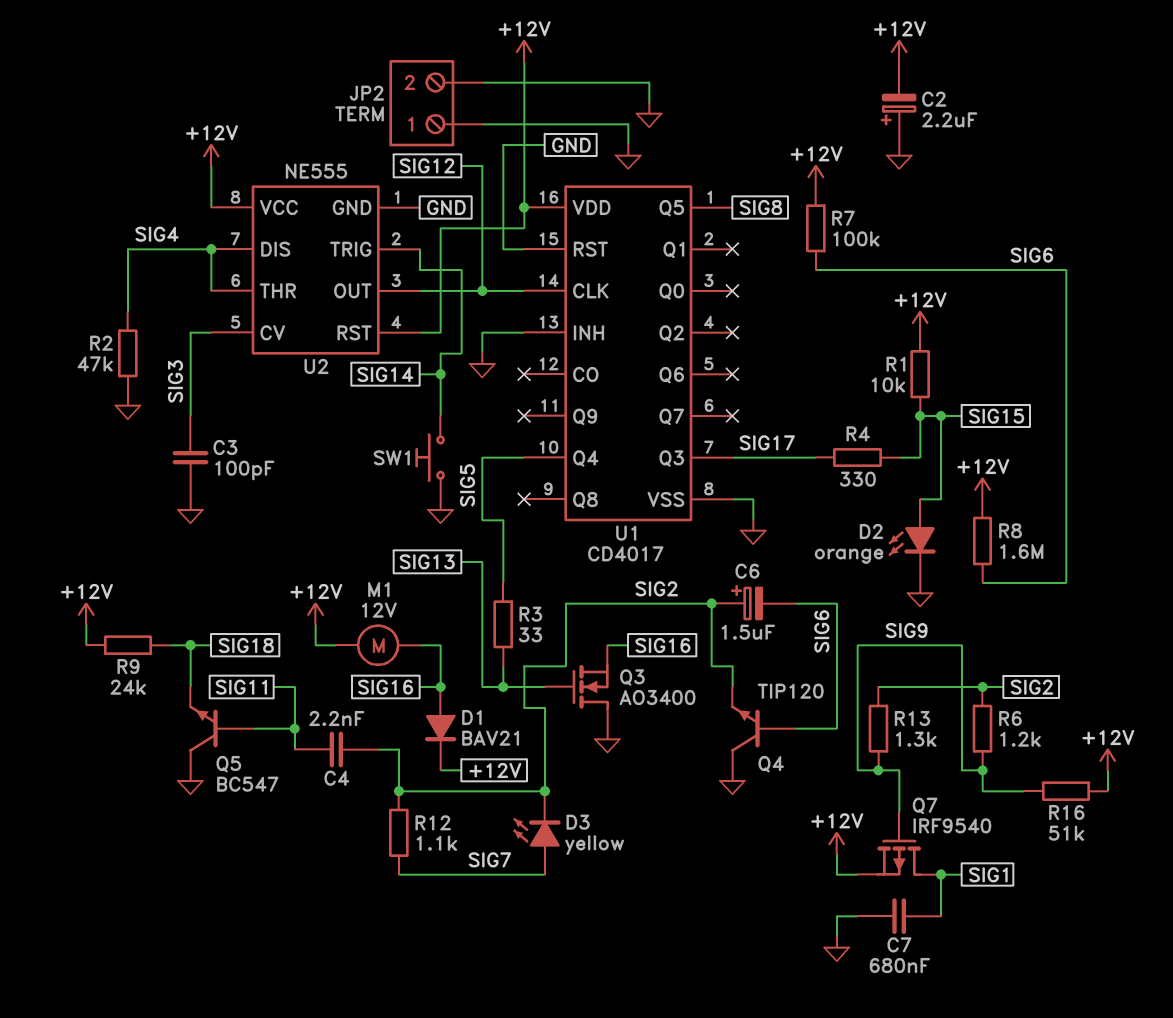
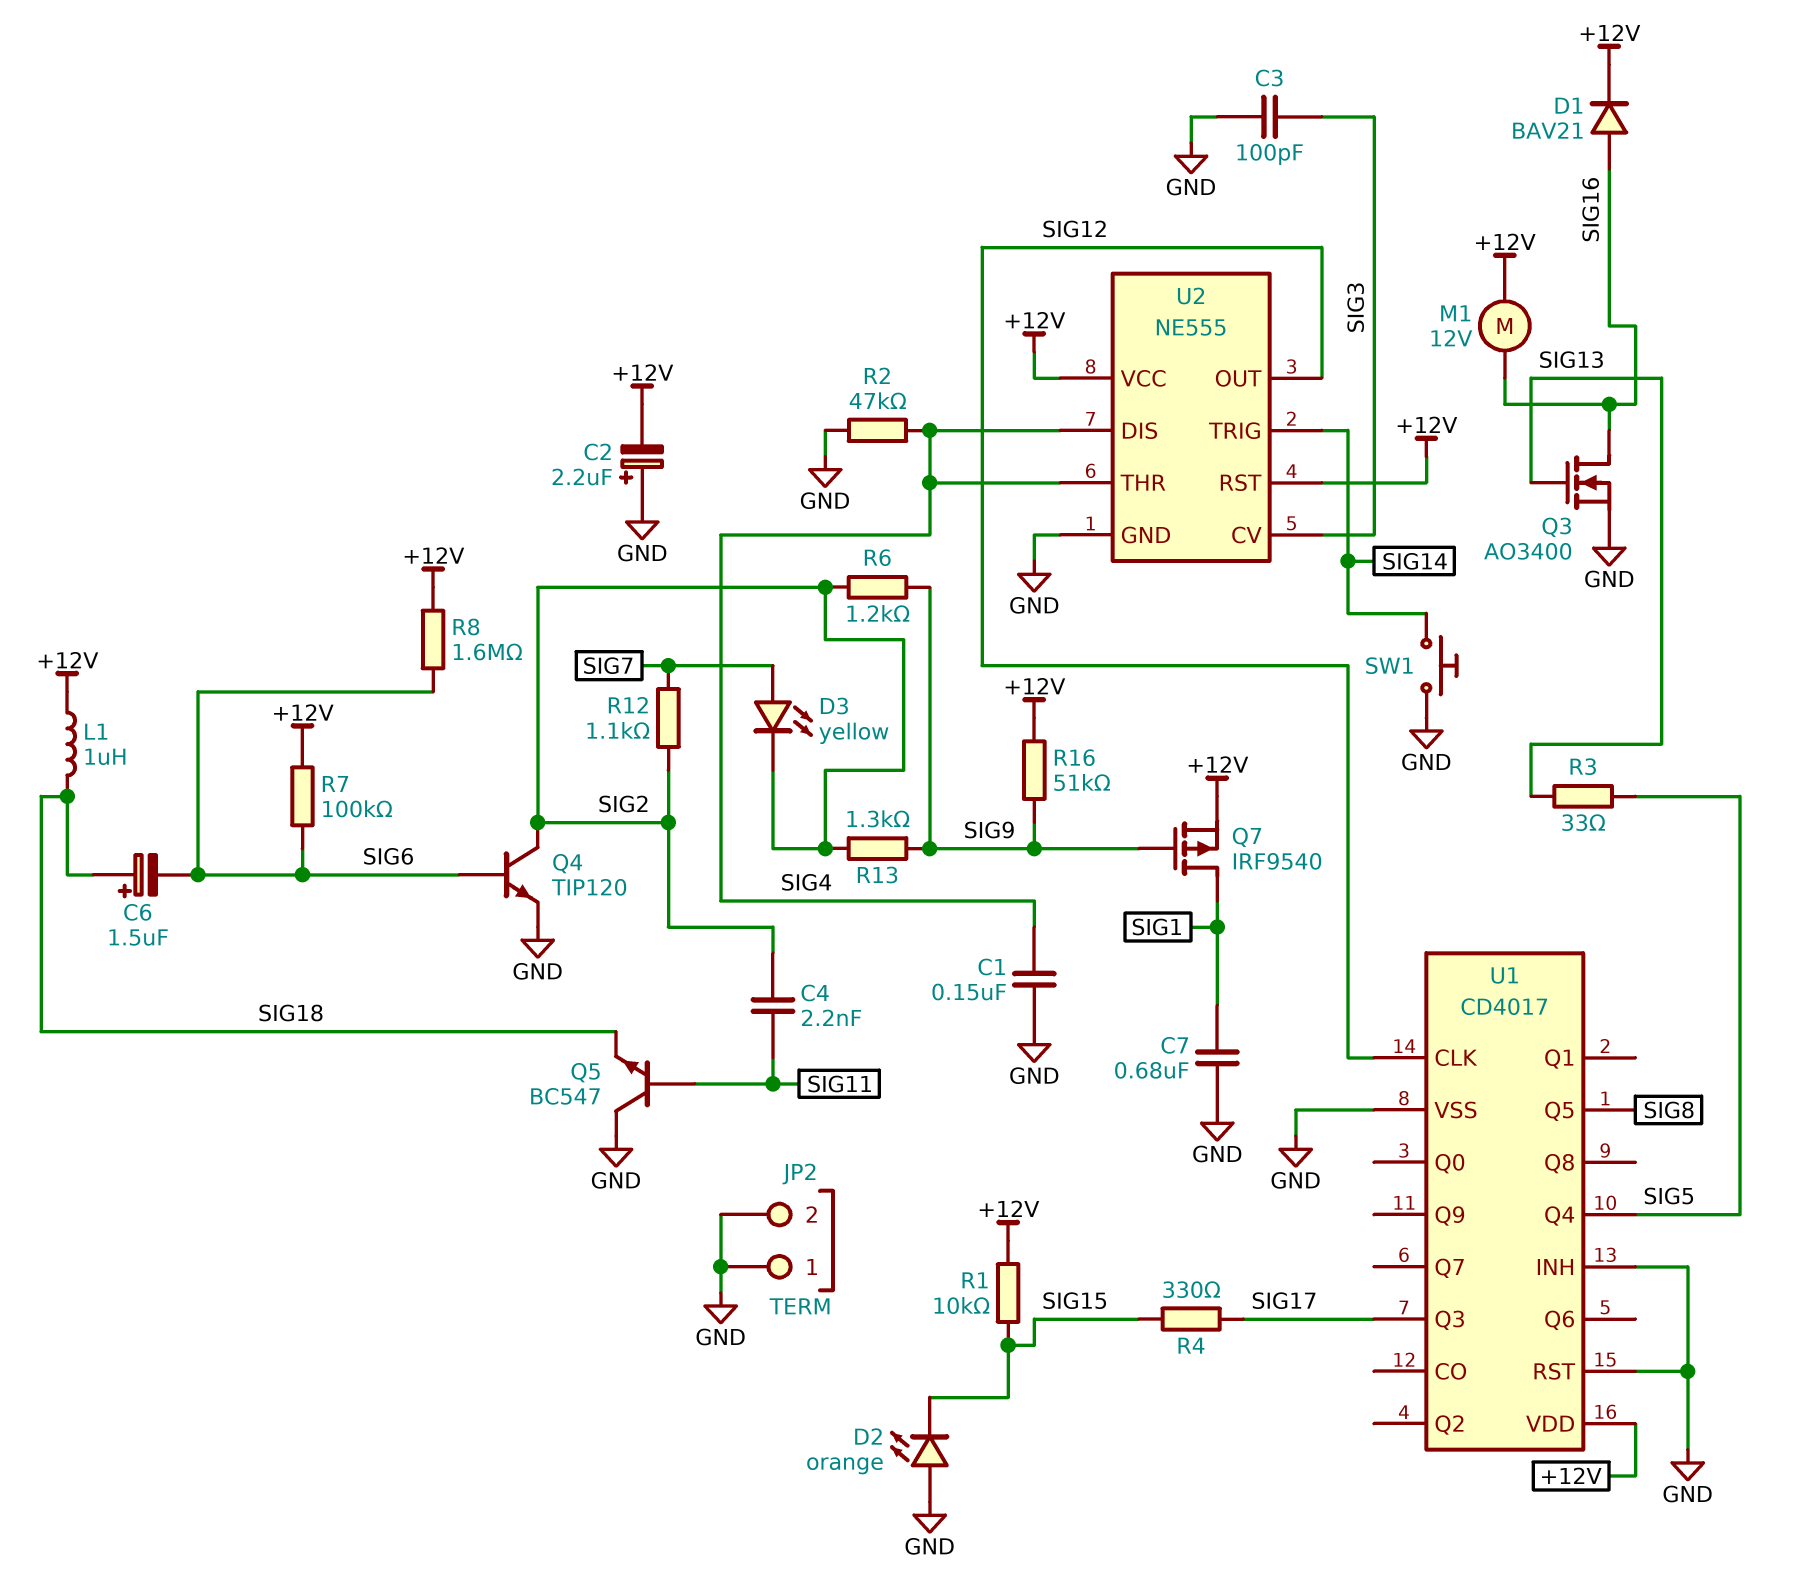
C1: none -> 150nF (GND, SIG4)
C6: 1.5uF (plus SIG2, minus SIG6) -> 1.5uF (plus SIG18, minus SIG6)
D2: LED orange (A SIG15, K GND) -> LED orange (A GND, K SIG15)
L1: none -> 1uH (+12V, SIG18)
Q3: NMOS AO3400 (G SIG13, D GND, S SIG16) -> NMOS AO3400 (G SIG13, D SIG16, S GND)
Q4: NPN TIP120 (B SIG6, C GND, E SIG2) -> NPN TIP120 (B SIG6, C SIG2, E GND)
R9: 24k (+12V, SIG18) -> none

